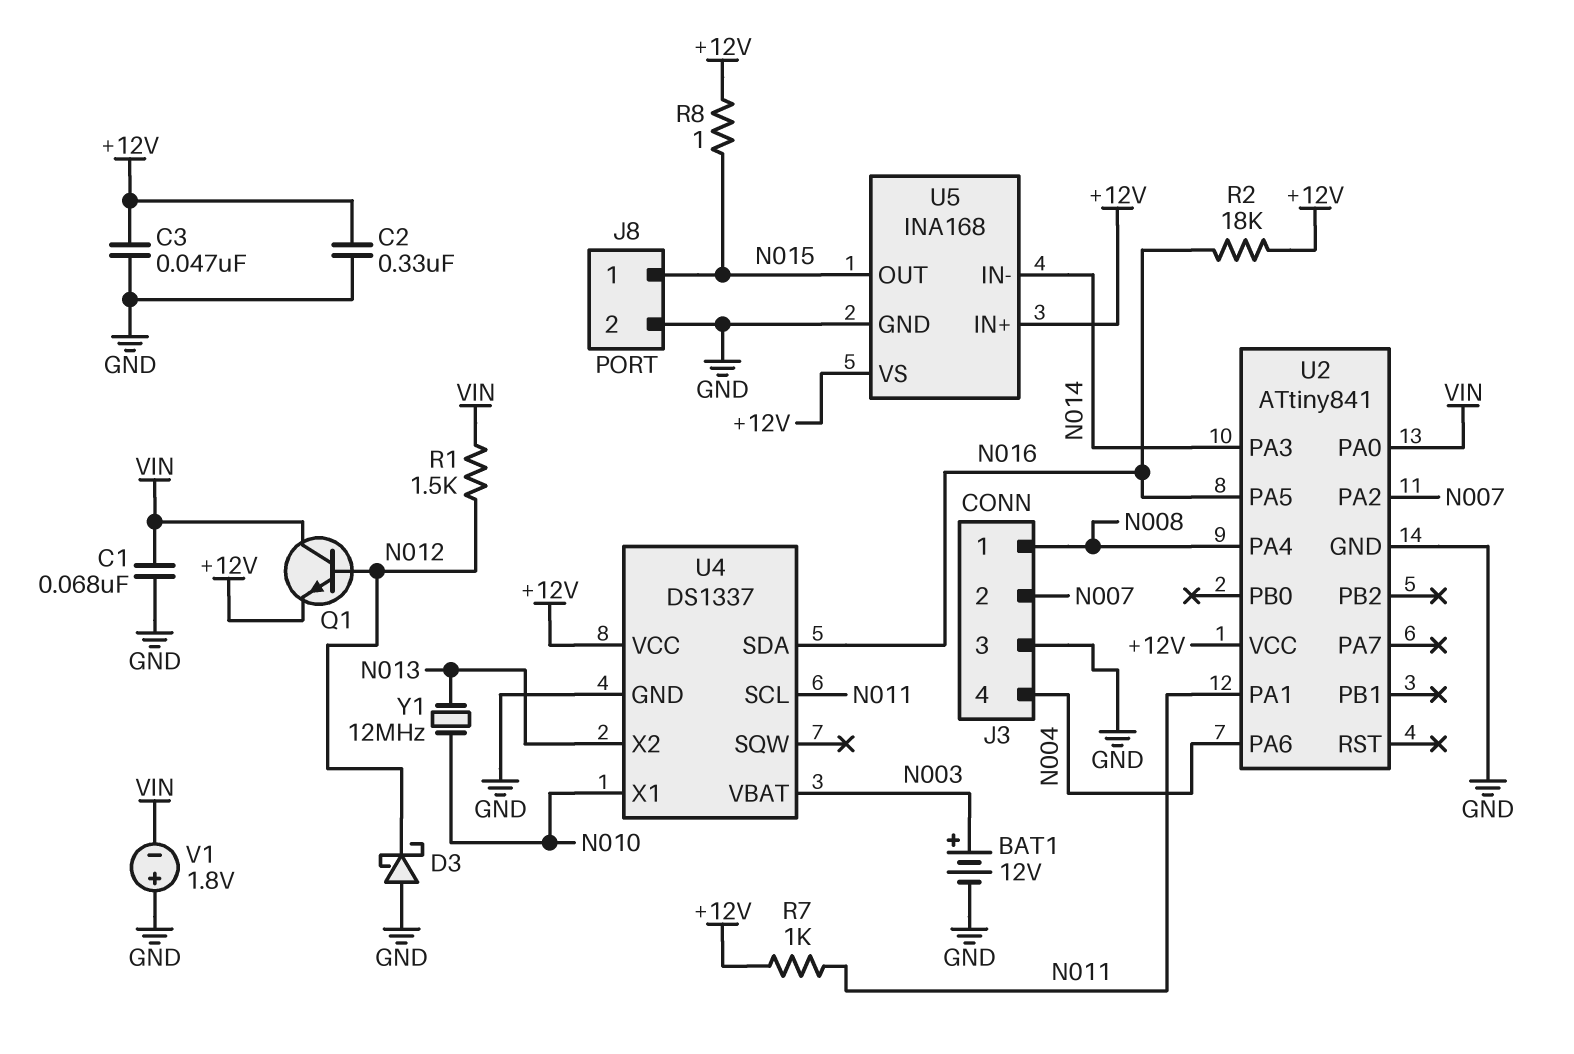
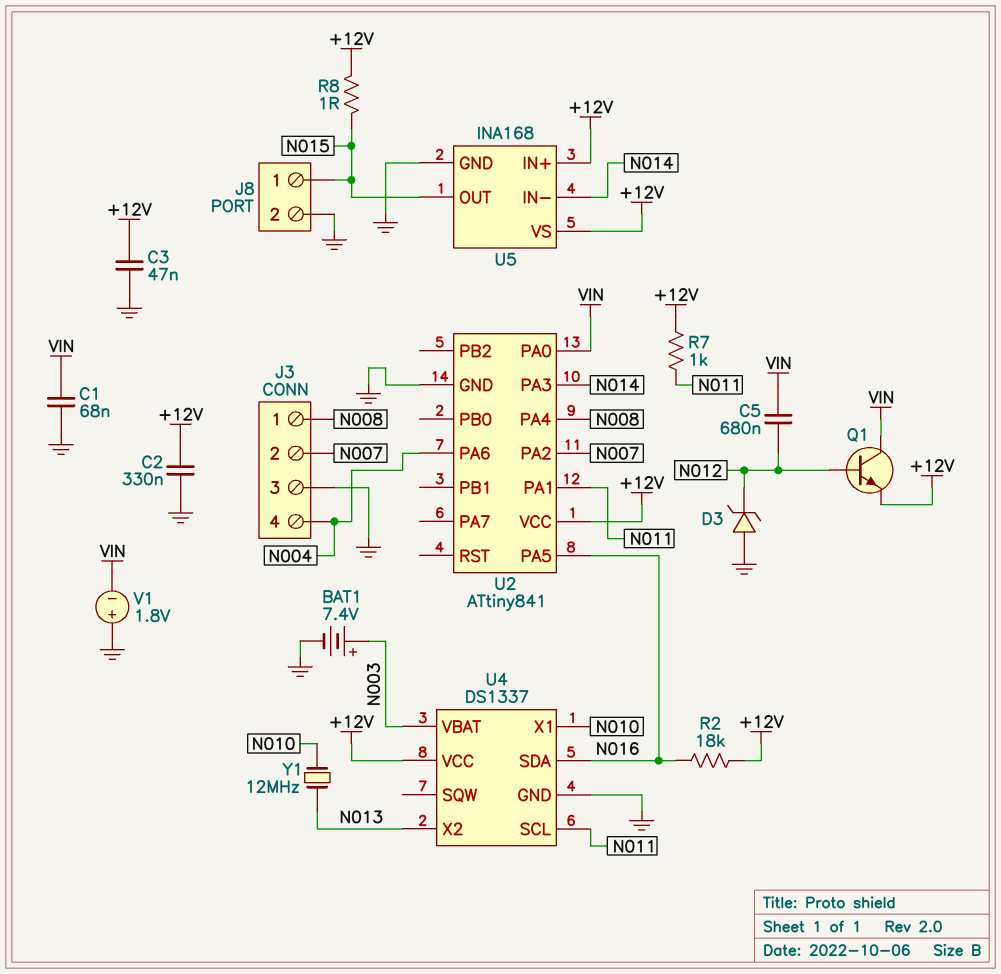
BAT1: 12V (plus N003, minus GND) -> 7.4V (plus N003, minus GND)
C5: none -> 680nF (N012, VIN)
D3: schottky (A GND, K N012) -> zener (A GND, K N012)
R1: 1.5k (N012, VIN) -> none

